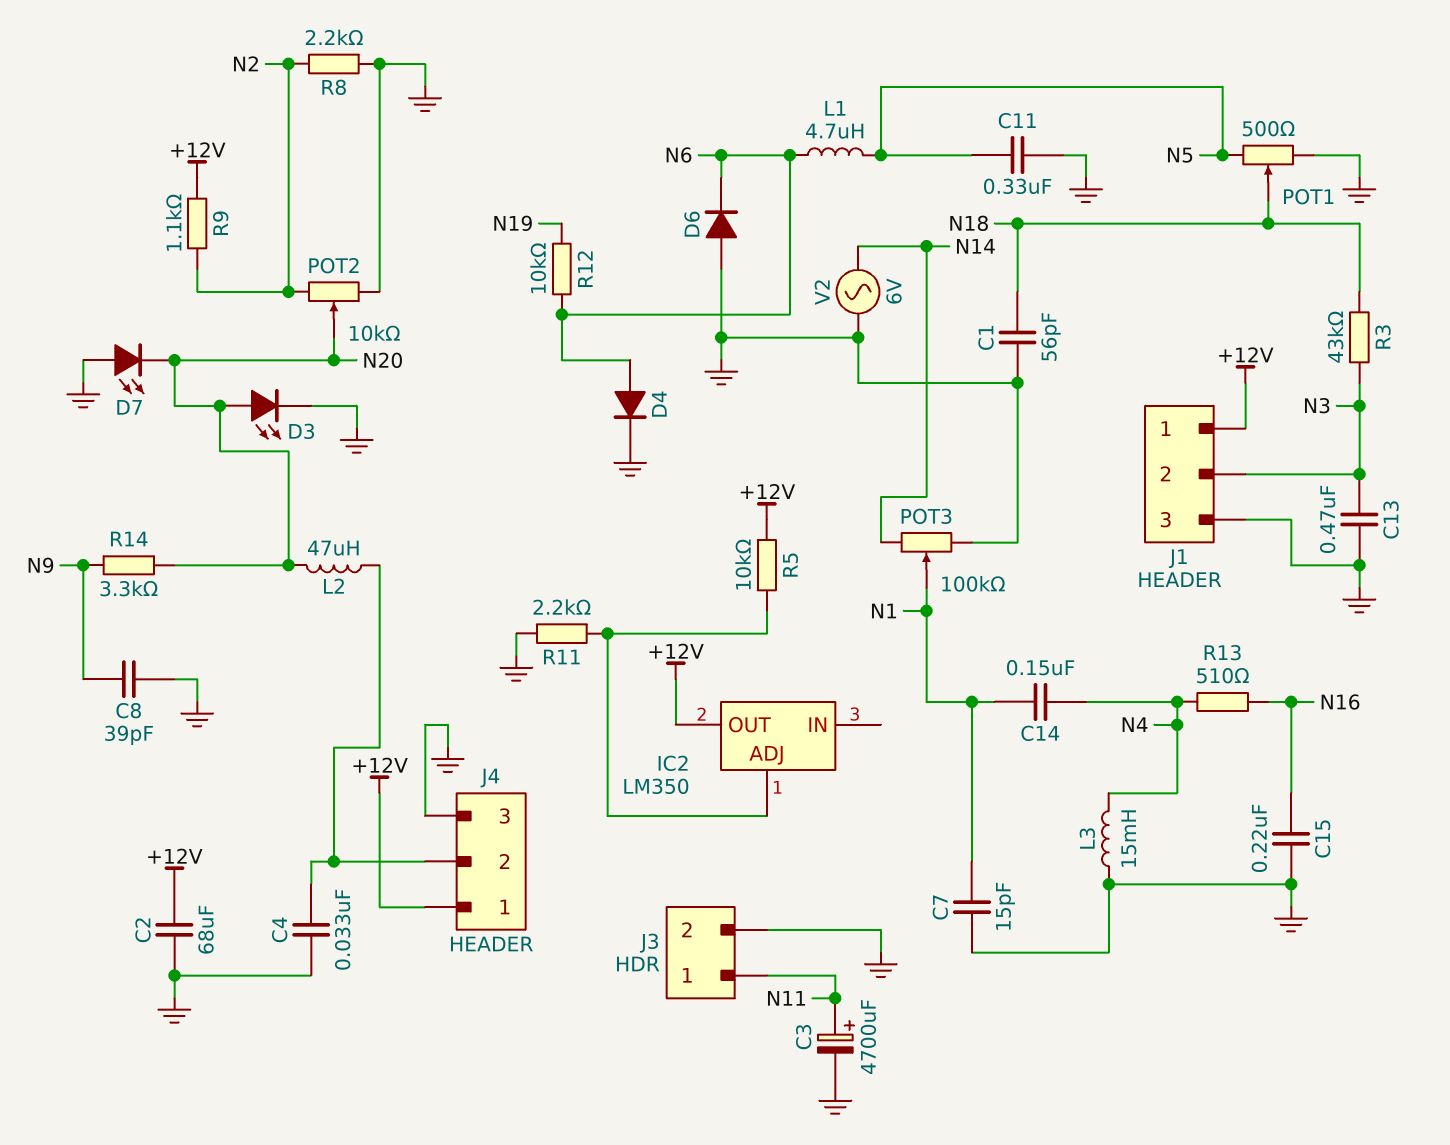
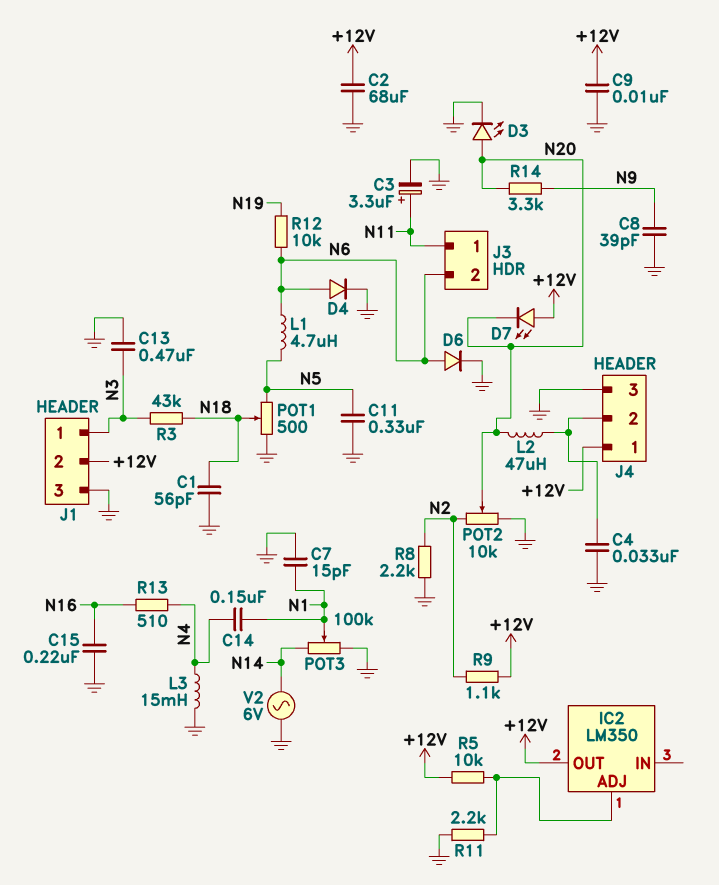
C3: 4700uF (plus N11, minus GND) -> 3.3uF (plus N11, minus GND)
C9: none -> 10nF (+12V, GND)
D6: diode (A GND, K N6) -> diode (A N6, K GND)
D7: LED (A GND, K N20) -> LED (A +12V, K N20)
J1 pin 1: +12V -> N3
J1 pin 2: N3 -> +12V
J3 pin 2: GND -> N6

